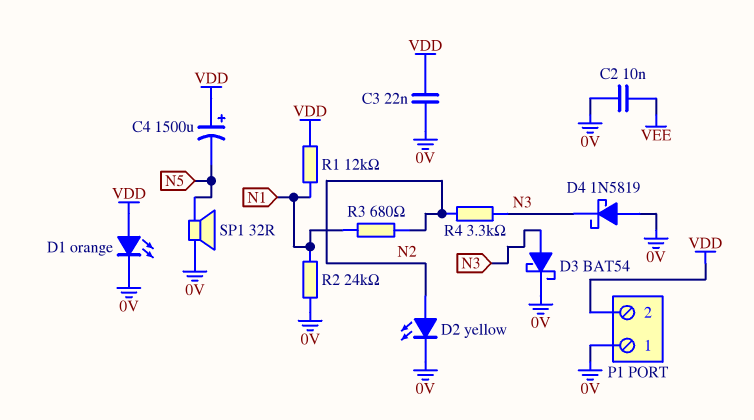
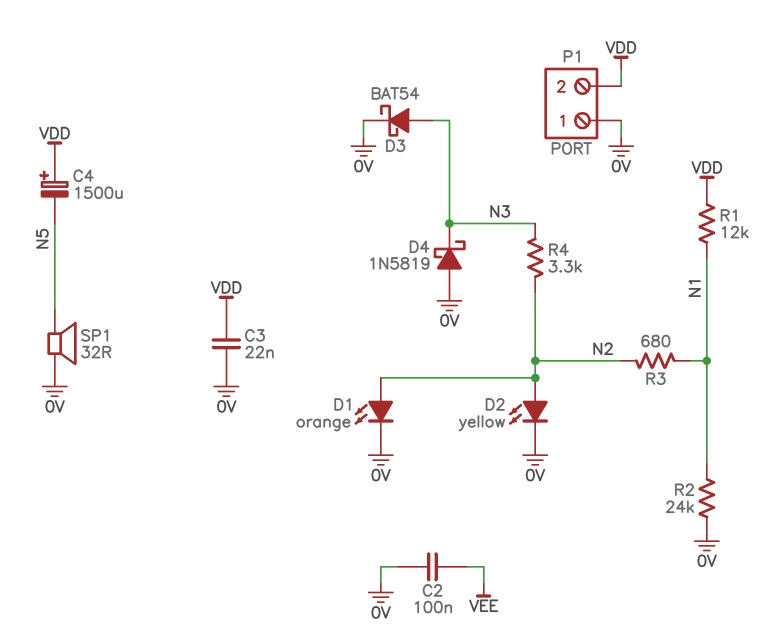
C2: 10nF (0V, VEE) -> 100nF (0V, VEE)
D1: LED orange (A VDD, K 0V) -> LED orange (A N2, K 0V)

